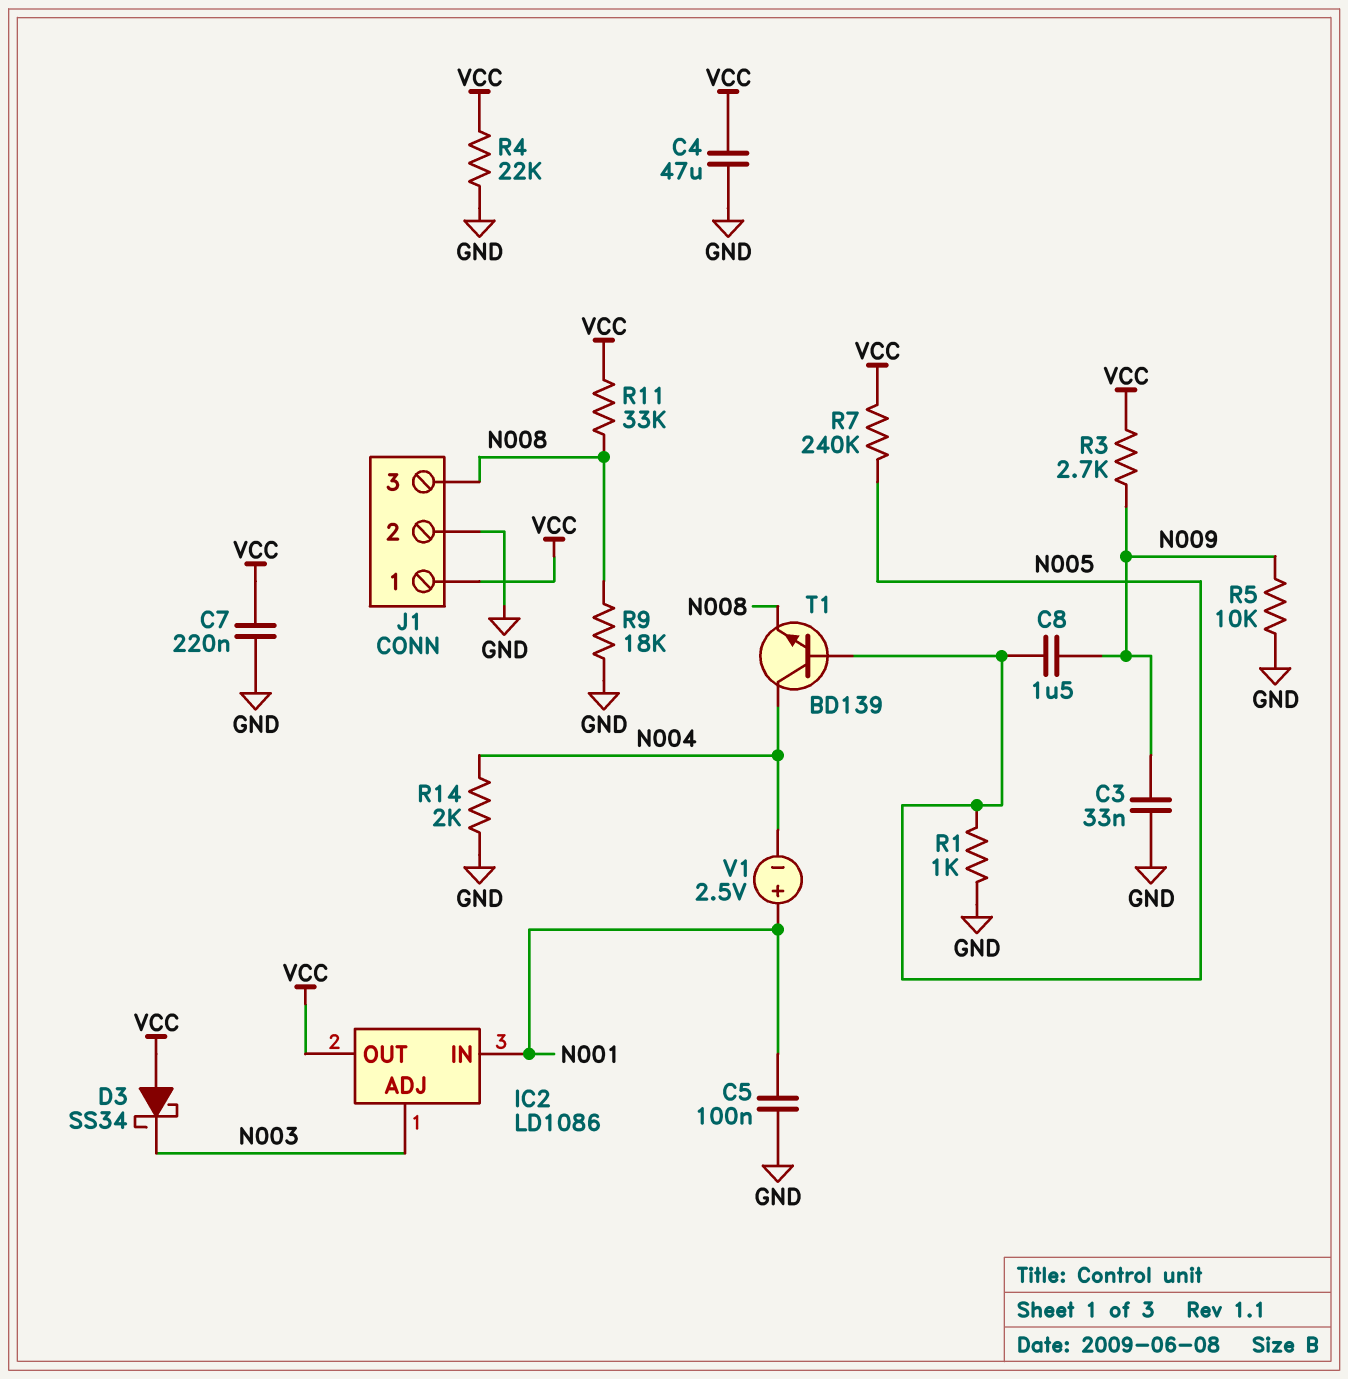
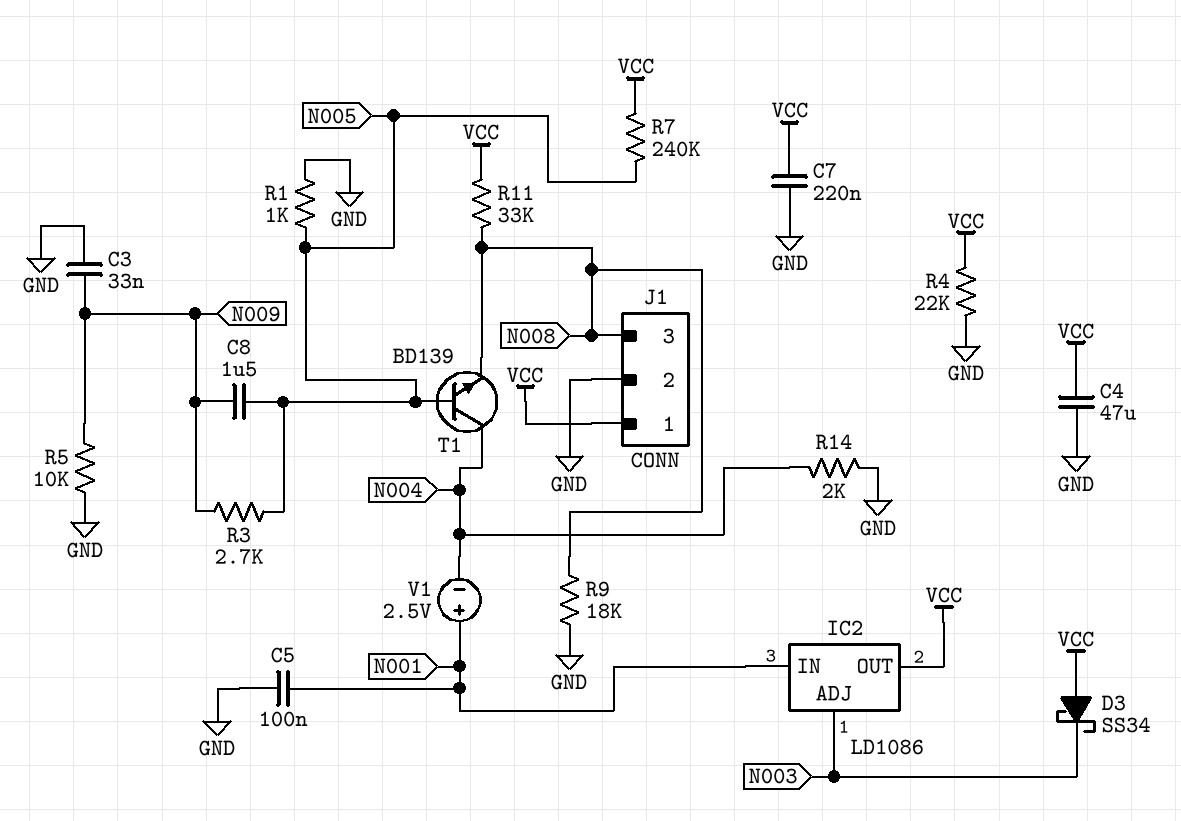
R3: 2.7k (N009, VCC) -> 2.7k (N005, N009)

